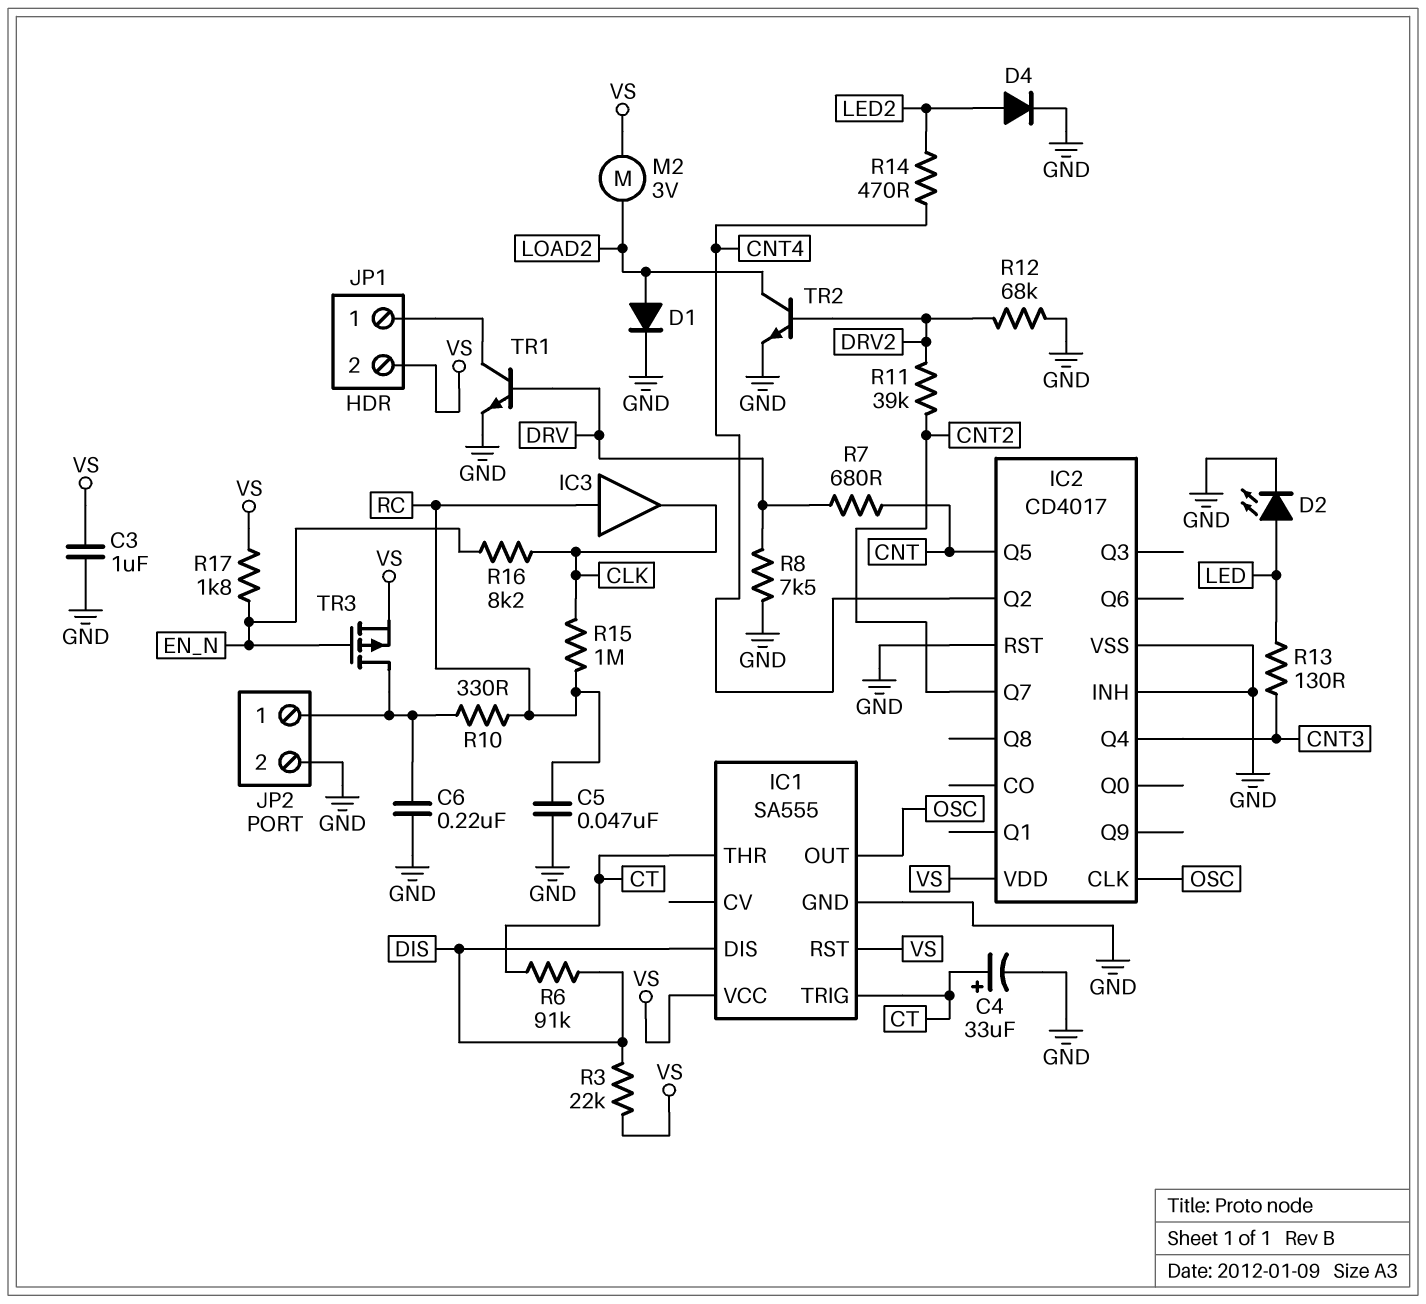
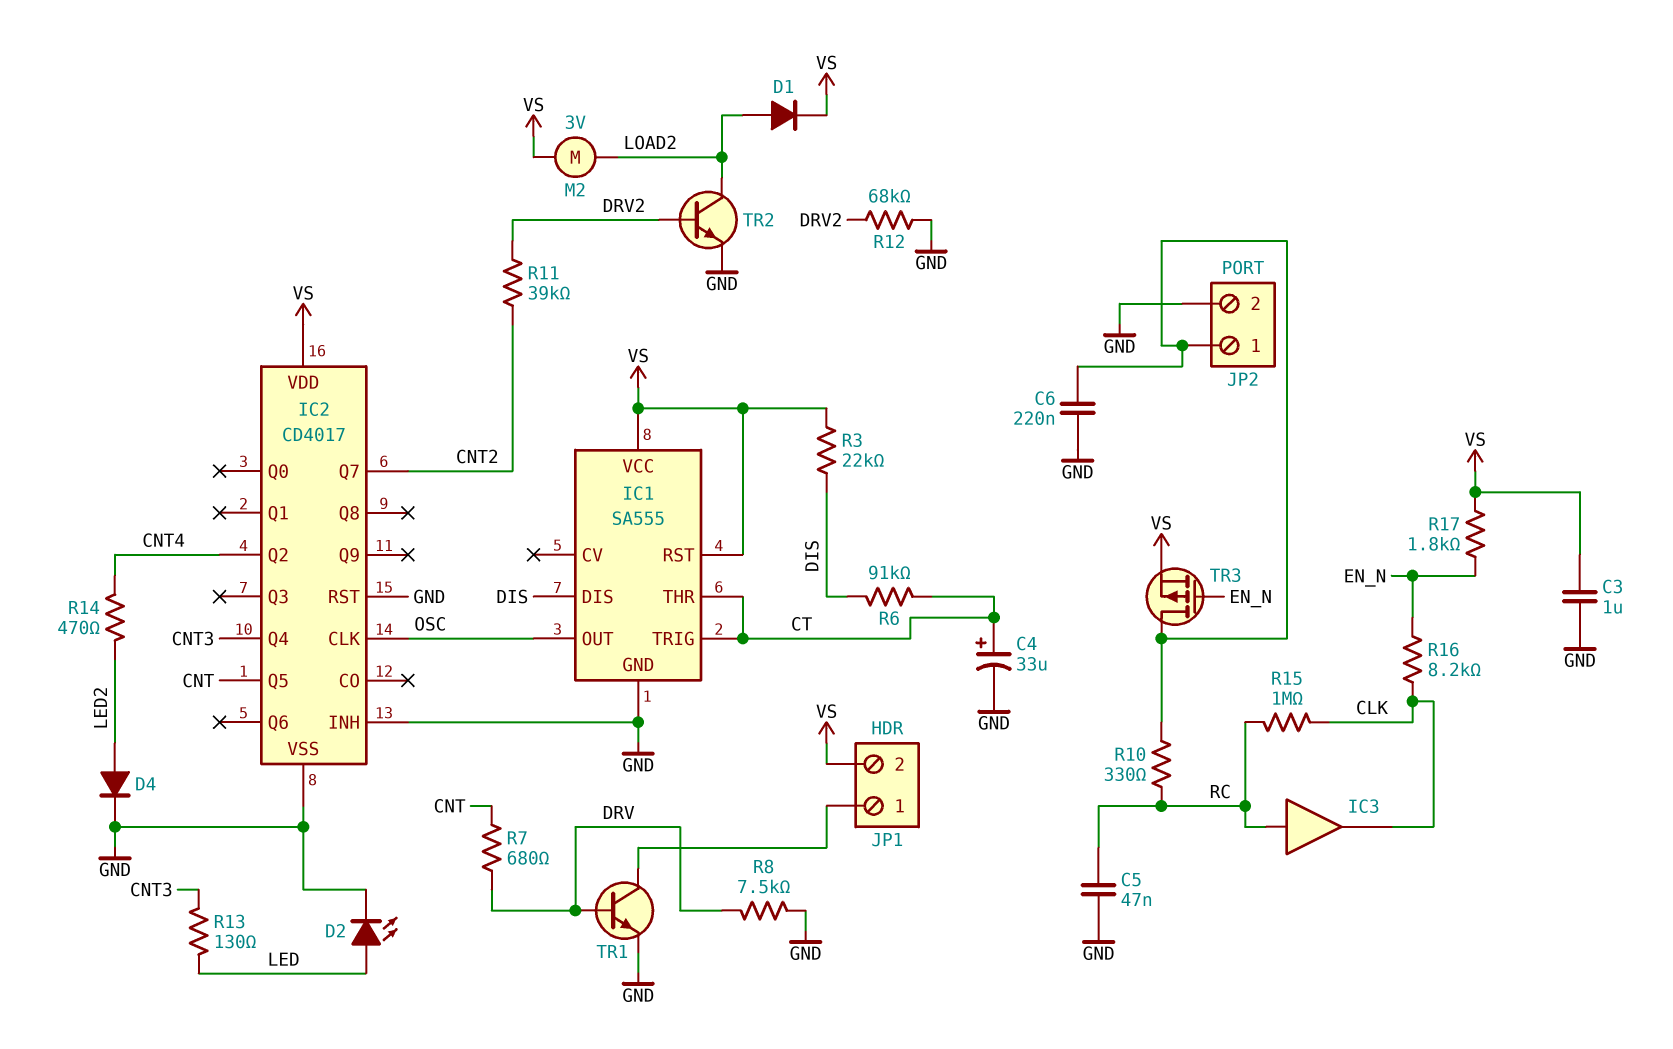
D1: diode (A LOAD2, K GND) -> diode (A LOAD2, K VS)

